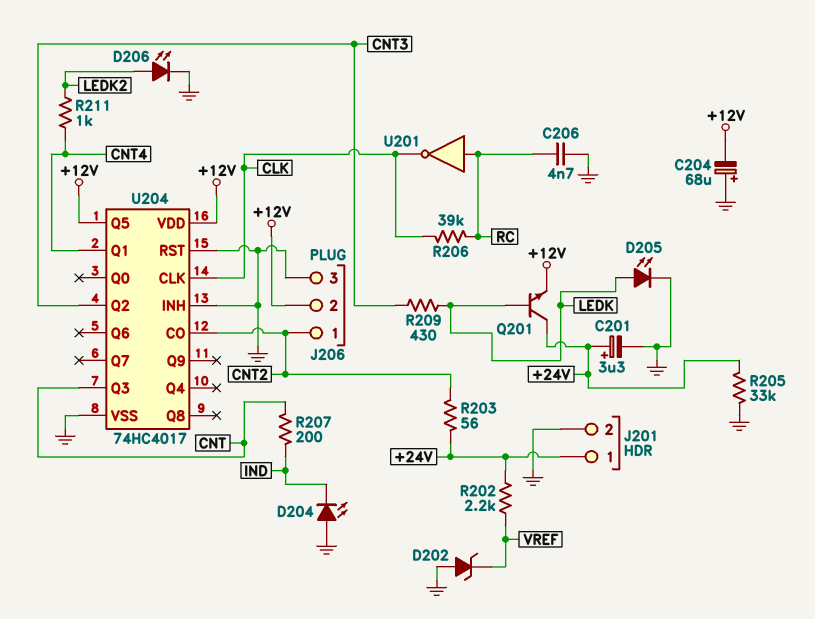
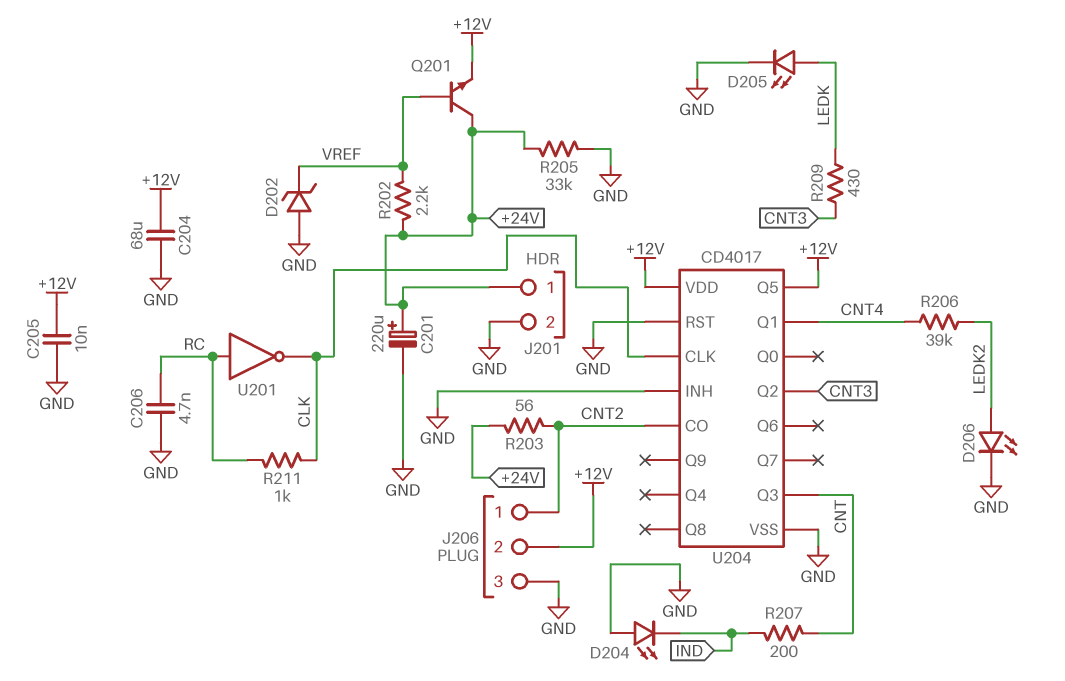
C201: 3.3uF (plus +24V, minus GND) -> 220uF (plus +24V, minus GND)
C204: 68uF (plus GND, minus +12V) -> 68uF (+12V, GND)
C205: none -> 10nF (+12V, GND)
Q201: NPN (B LEDK, C +24V, E +12V) -> NPN (B VREF, C +24V, E +12V)
R206: 39k (CLK, RC) -> 39k (CNT4, LEDK2)
R211: 1k (CNT4, LEDK2) -> 1k (CLK, RC)
U204: 74HC4017 -> CD4017

